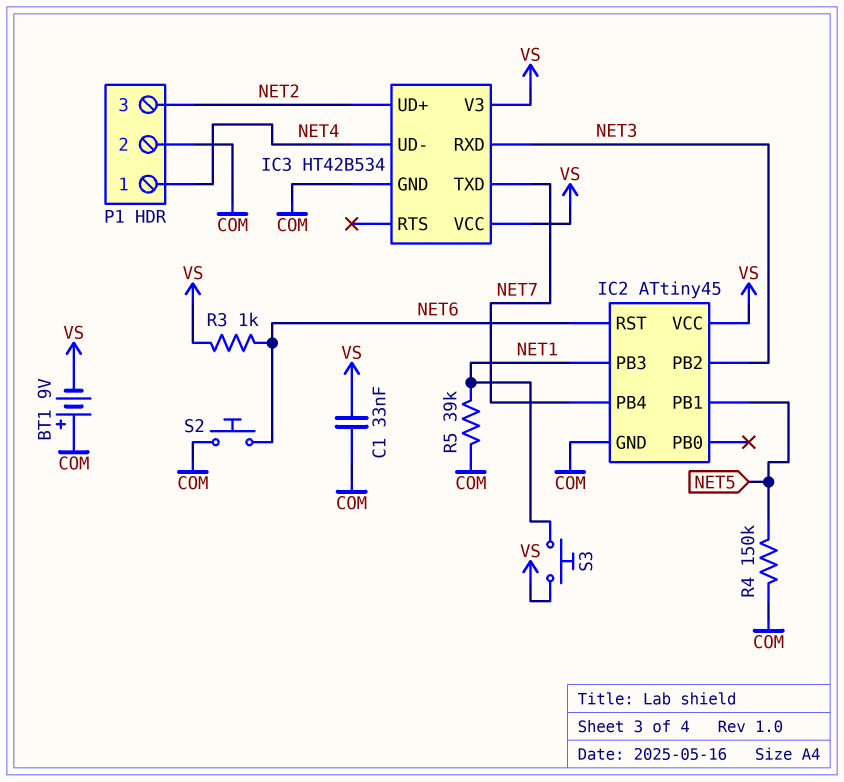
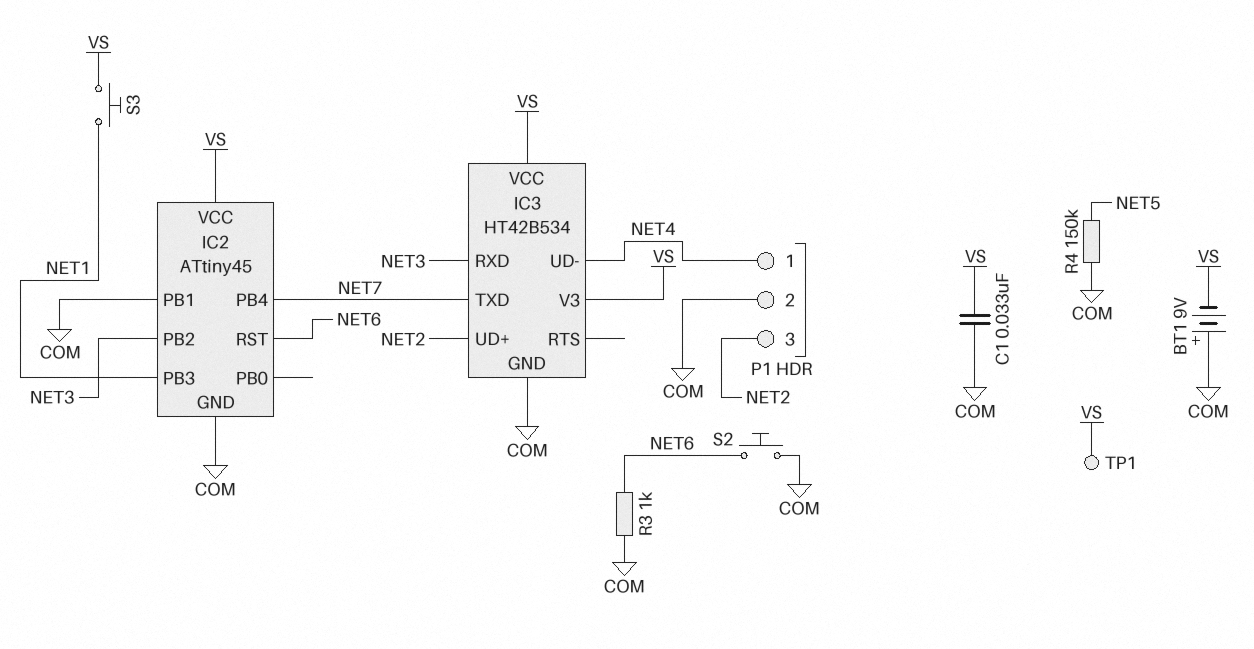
IC2 pin PB1: NET5 -> COM
R3: 1k (NET6, VS) -> 1k (COM, NET6)
R5: 39k (COM, NET1) -> none
TP1: none -> test point (VS)

